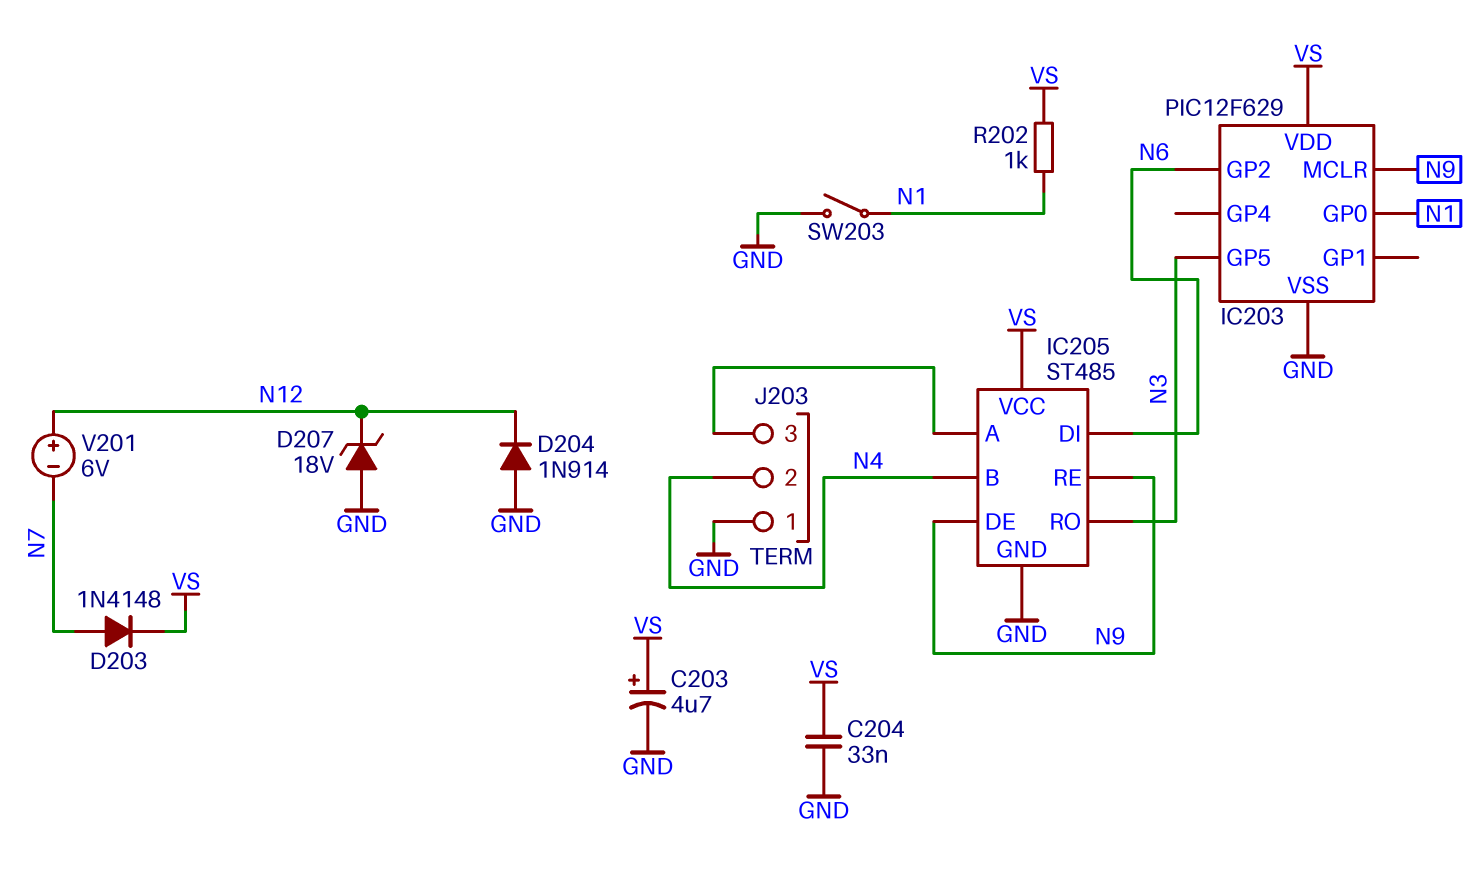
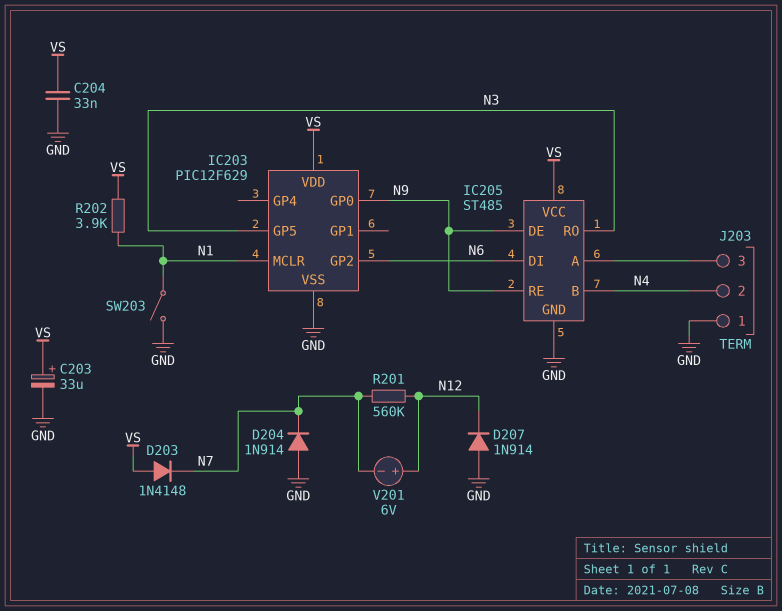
C203: 4.7uF (plus VS, minus GND) -> 33uF (plus VS, minus GND)
D203: diode 1N4148 (A N7, K VS) -> diode 1N4148 (A VS, K N7)
D204: diode 1N914 (A GND, K N12) -> diode 1N914 (A GND, K N7)
D207: zener 18V (A GND, K N12) -> diode 1N914 (A GND, K N12)
IC203 pin GP0: N1 -> N9
IC203 pin MCLR: N9 -> N1
R201: none -> 560k (N7, N12)
R202: 1k (N1, VS) -> 3.9k (N1, VS)

